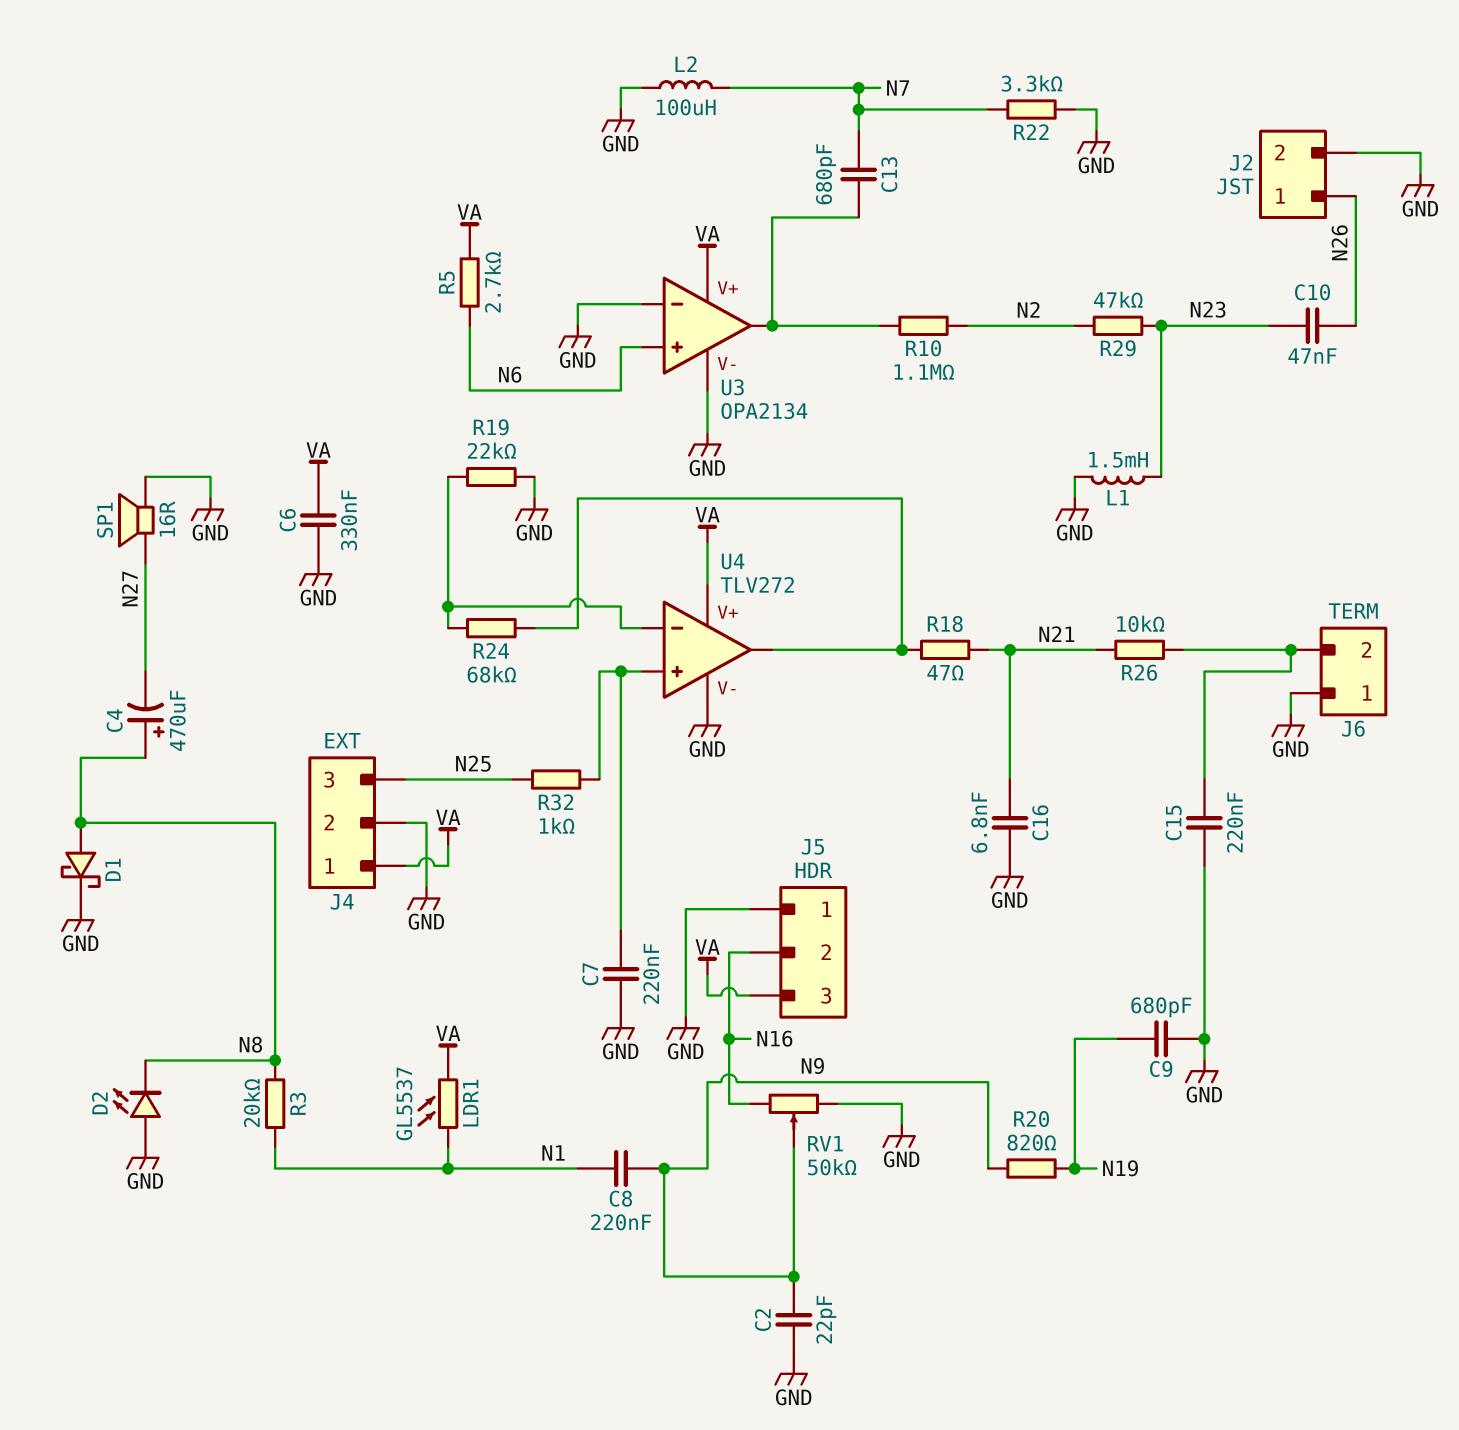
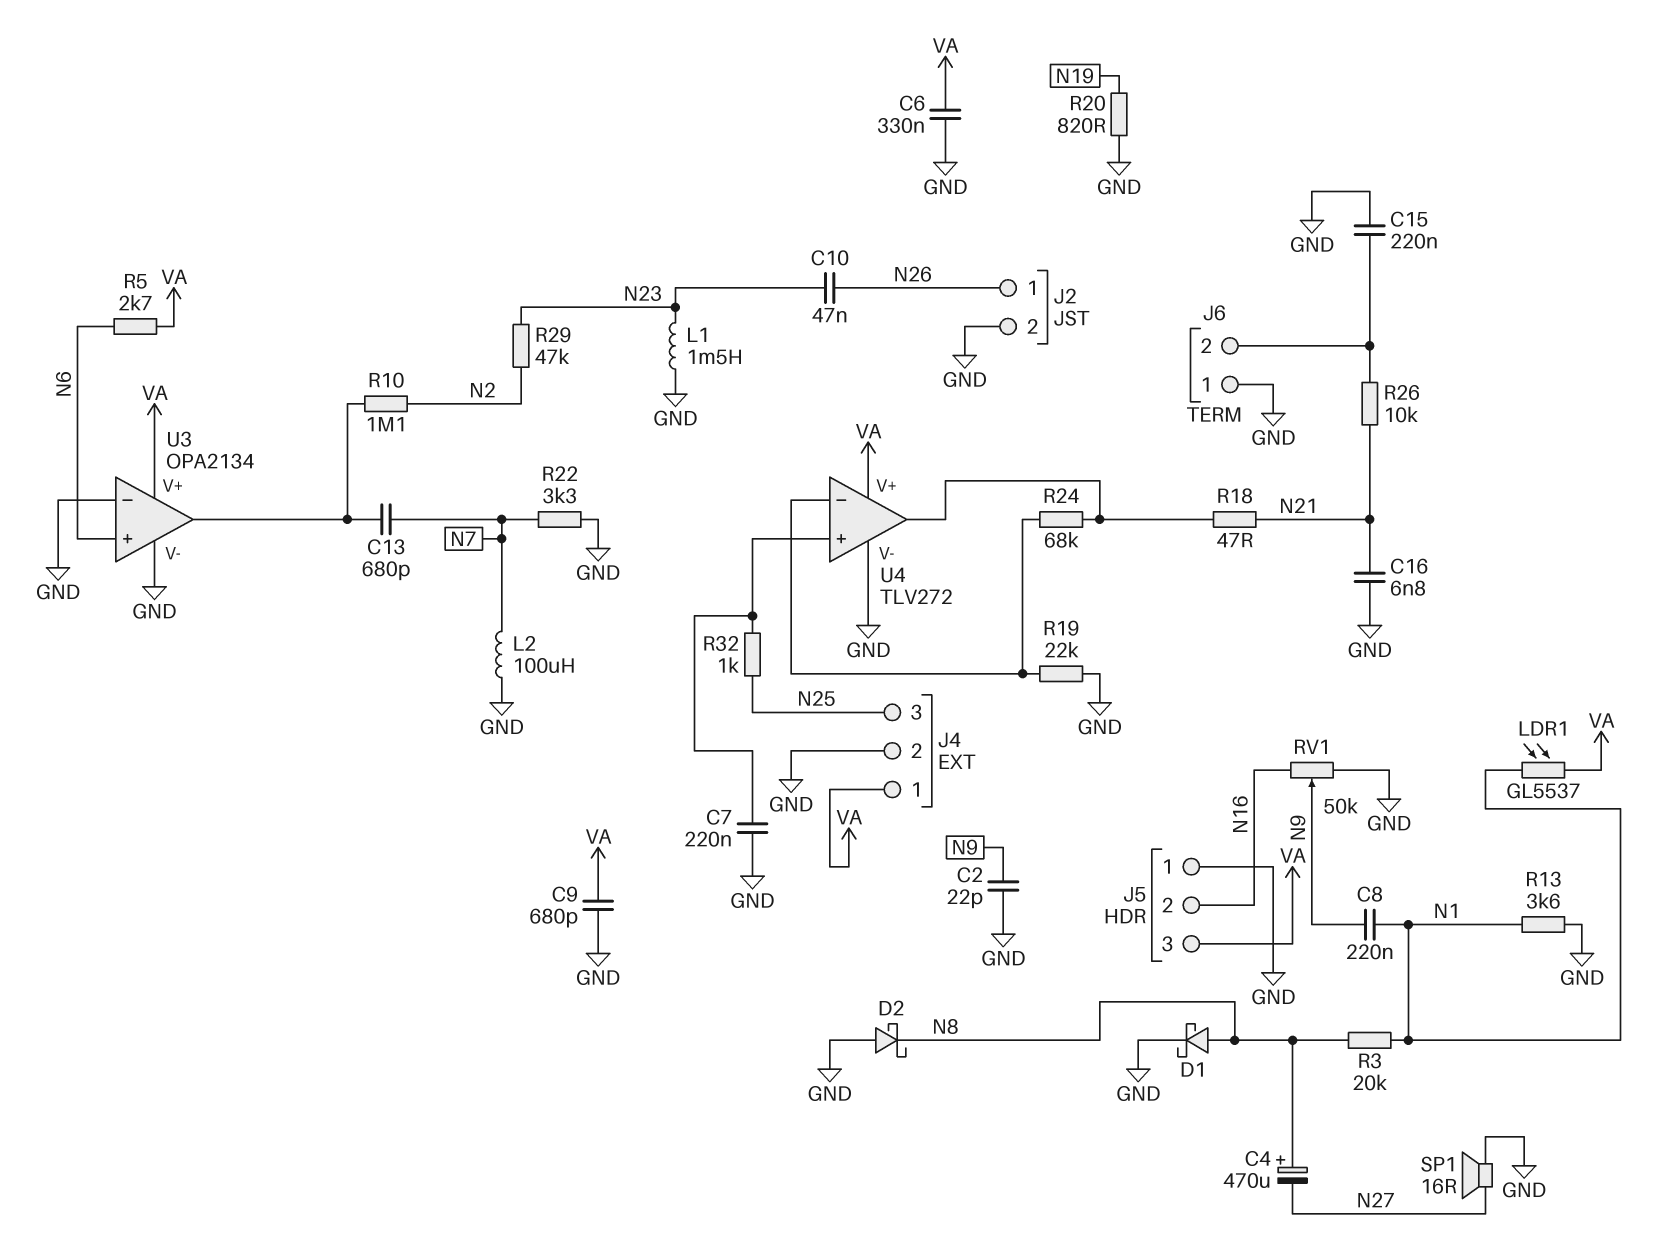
C9: 680pF (GND, N19) -> 680pF (GND, VA)
D2: LED (A GND, K N8) -> schottky (A GND, K N8)
R13: none -> 3.6k (GND, N1)
R20: 820 (N9, N19) -> 820 (GND, N19)

